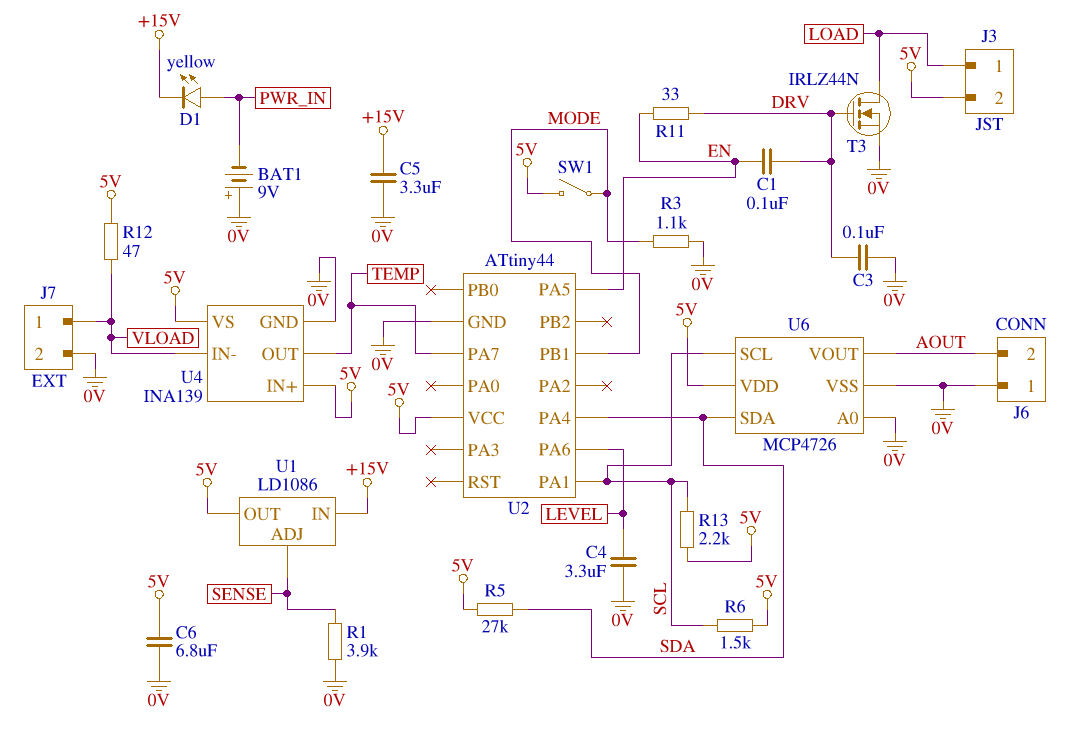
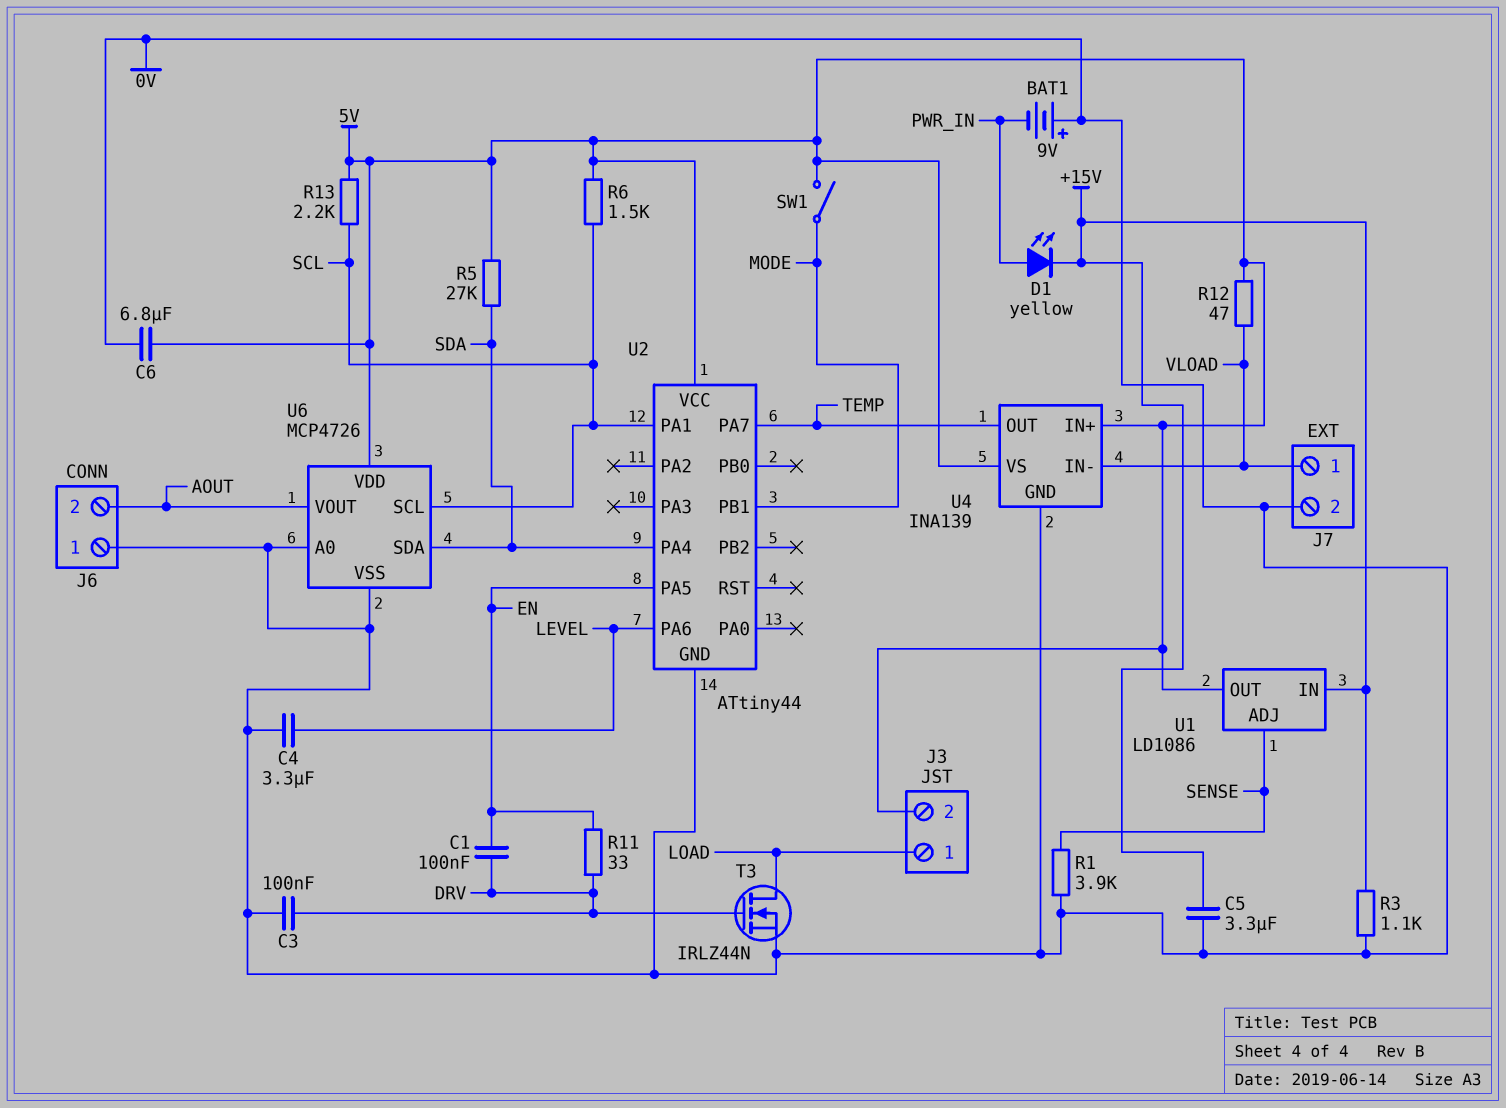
R3: 1.1k (0V, MODE) -> 1.1k (+15V, 0V)

